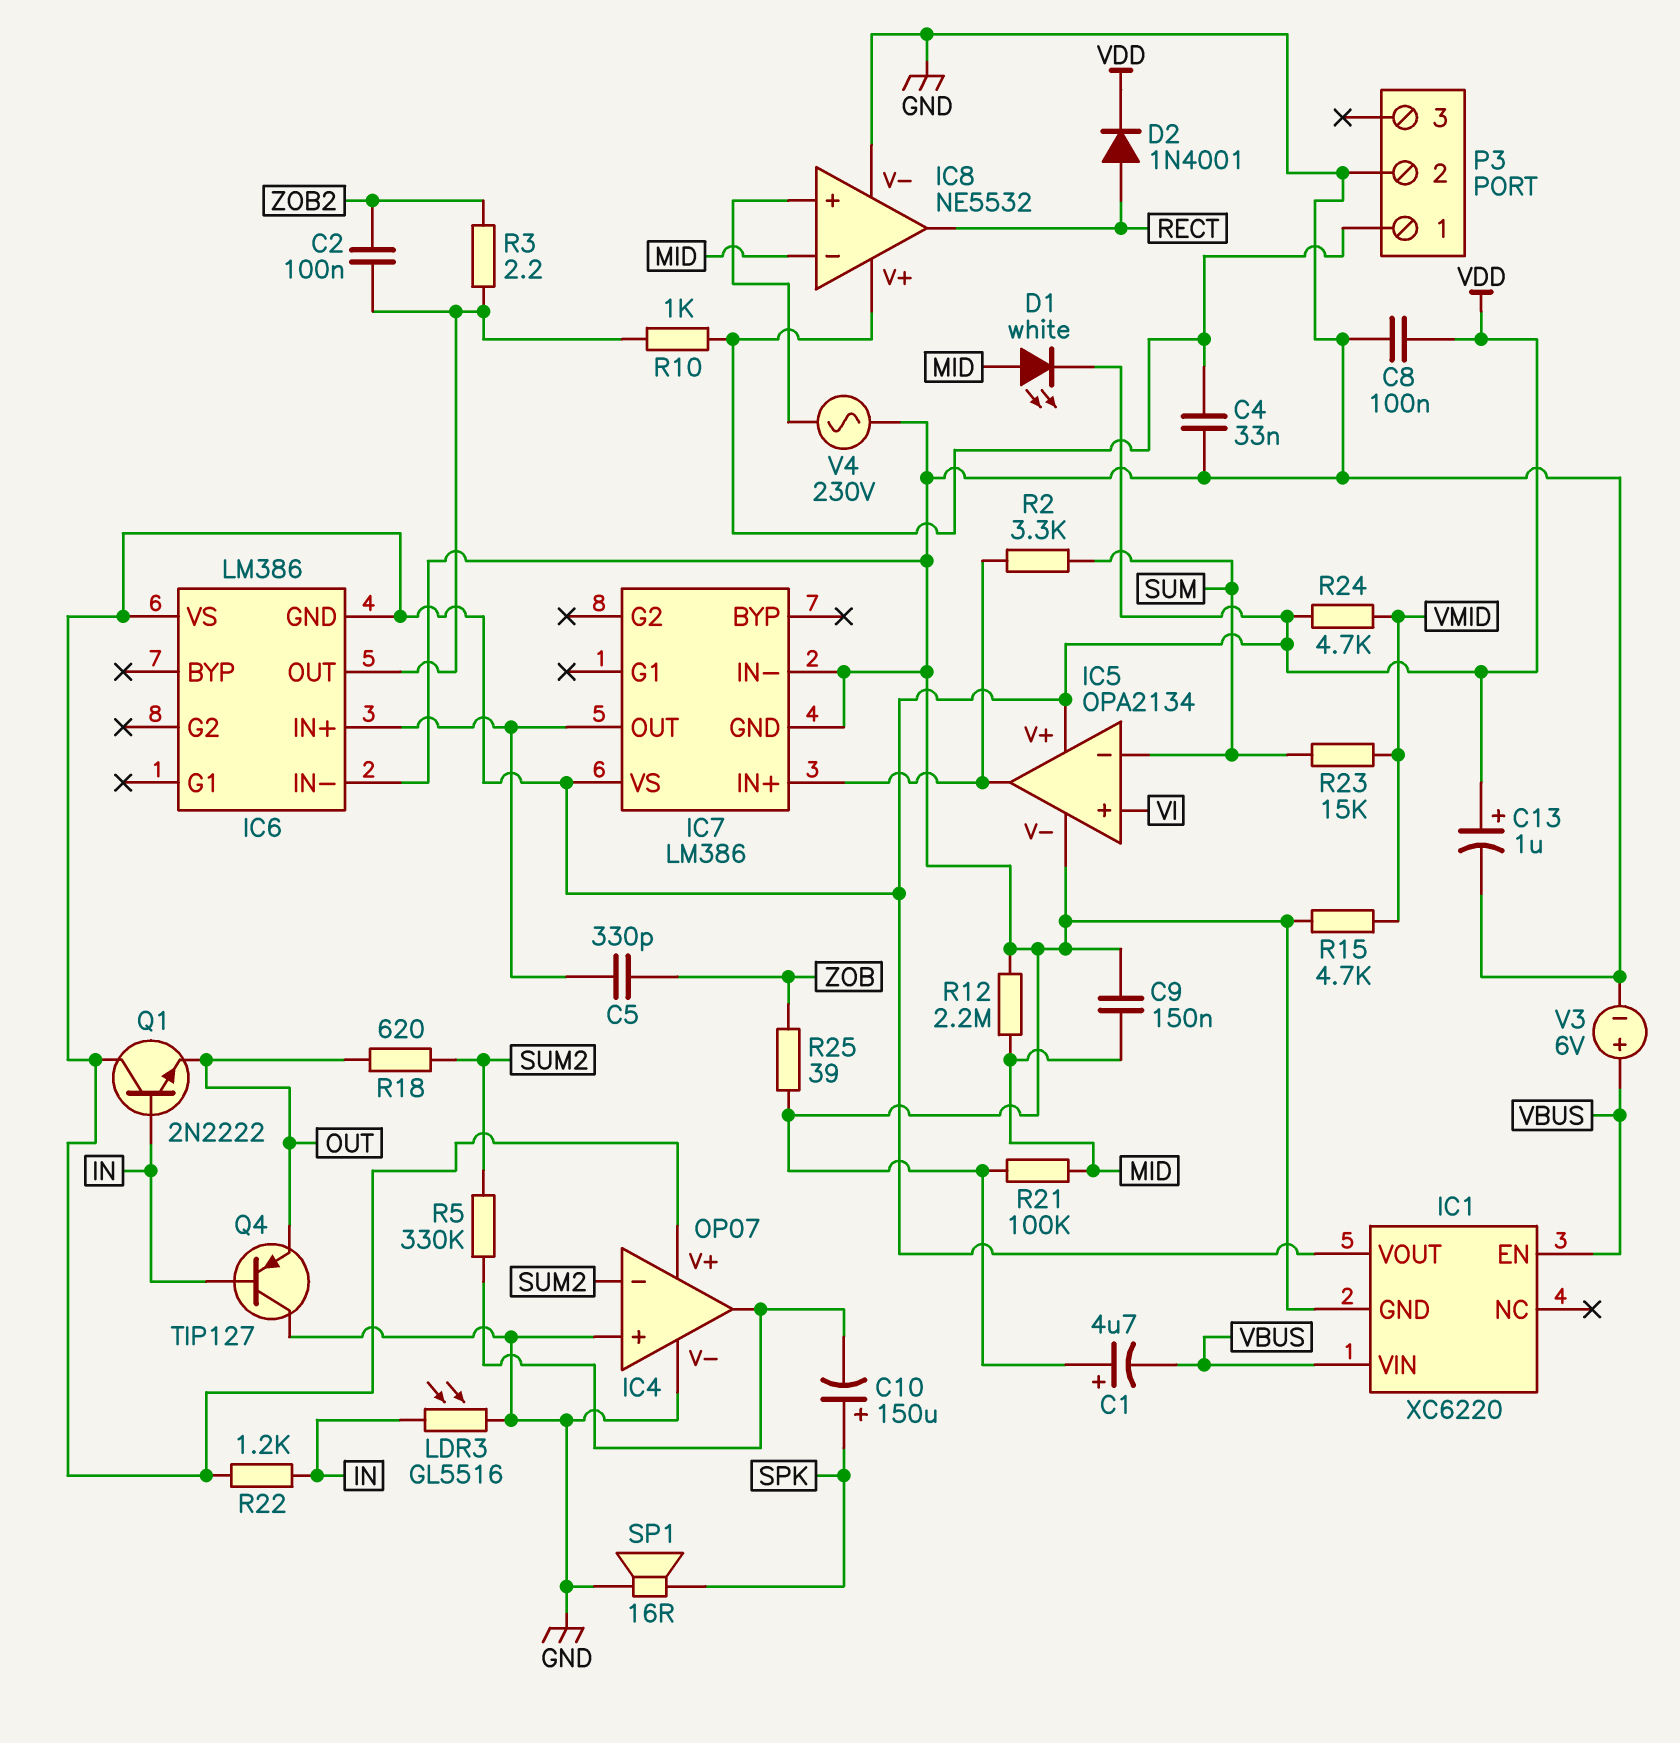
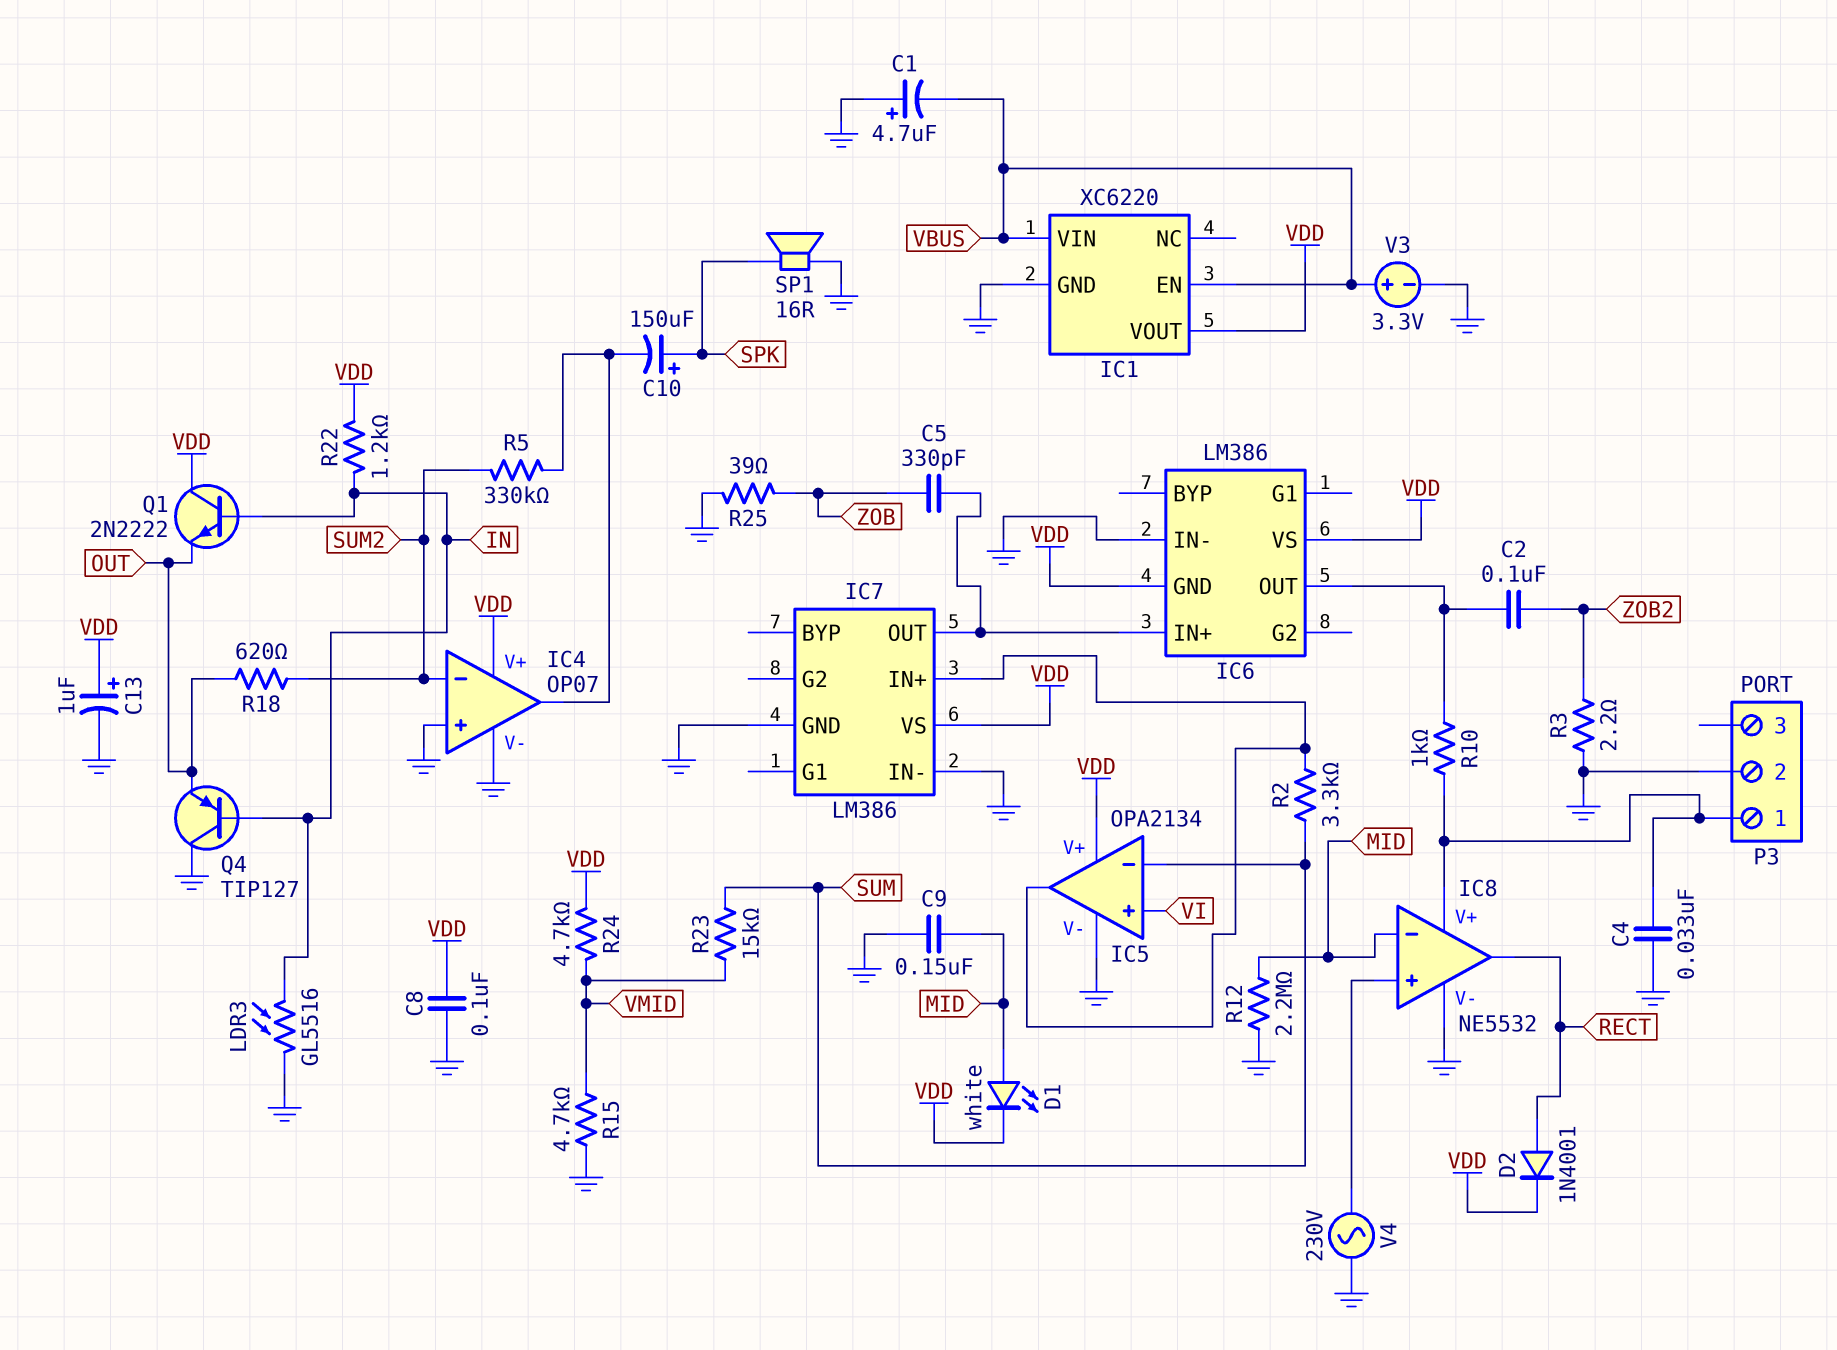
R3: 2.2 (IC6/OUT, ZOB2) -> 2.2 (GND, ZOB2)
R21: 100k (GND, MID) -> none
V3: 6V (plus VBUS, minus GND) -> 3.3V (plus VBUS, minus GND)

